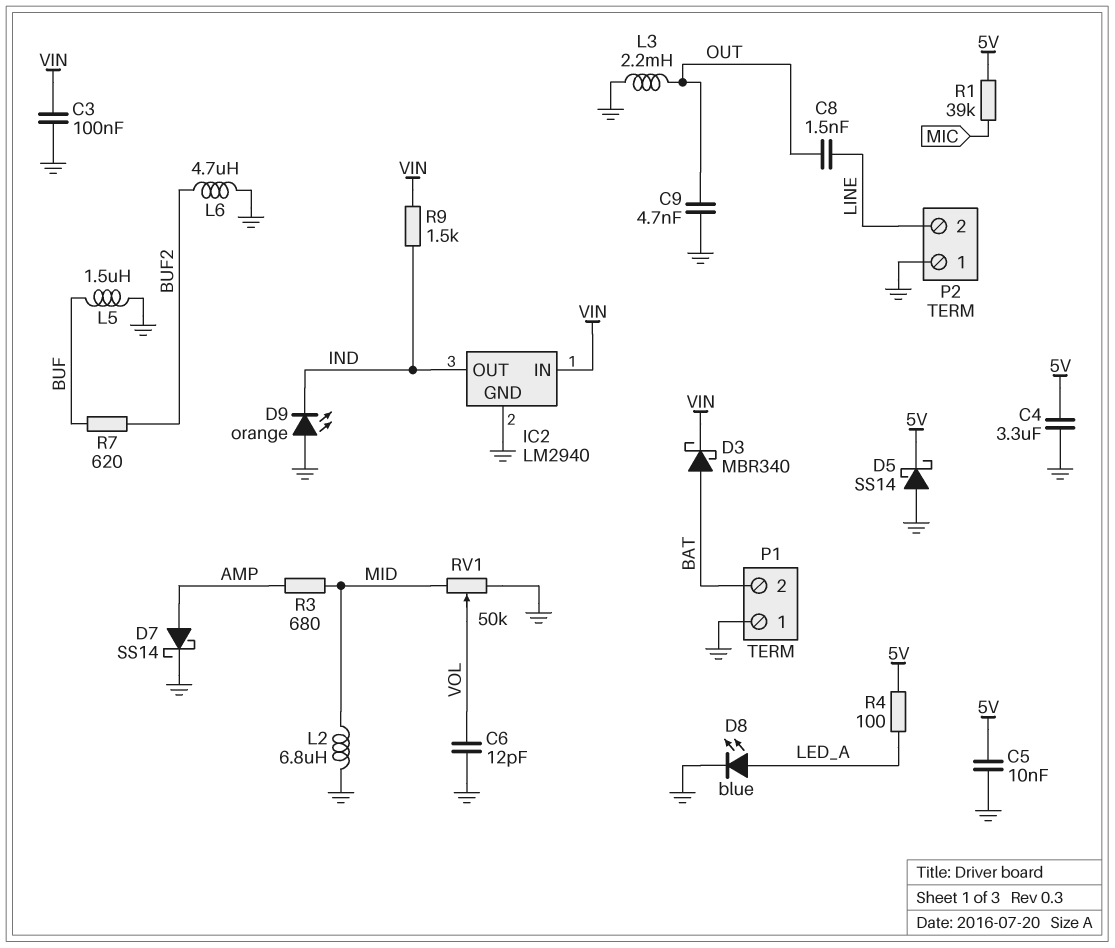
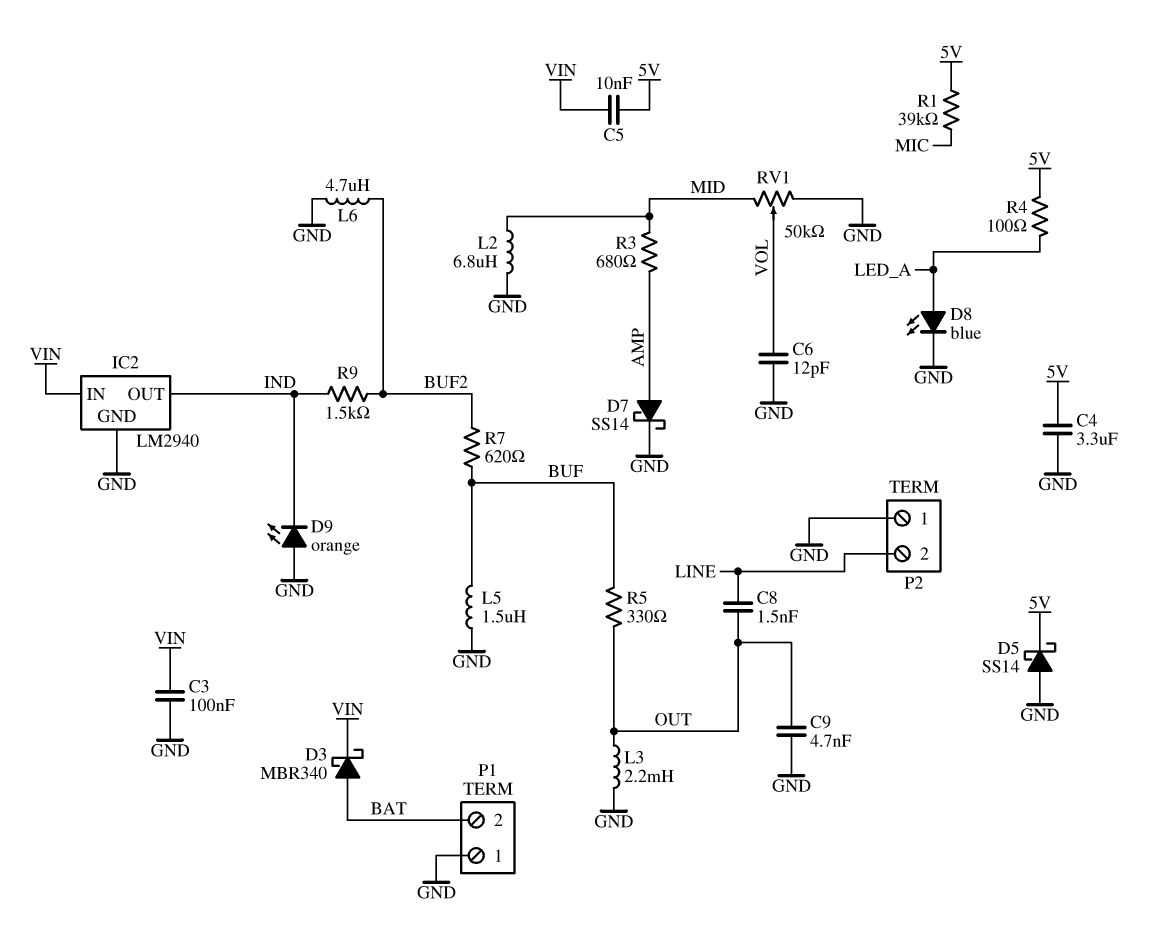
C5: 10nF (5V, GND) -> 10nF (5V, VIN)
R5: none -> 330 (BUF, OUT)
R9: 1.5k (IND, VIN) -> 1.5k (BUF2, IND)

